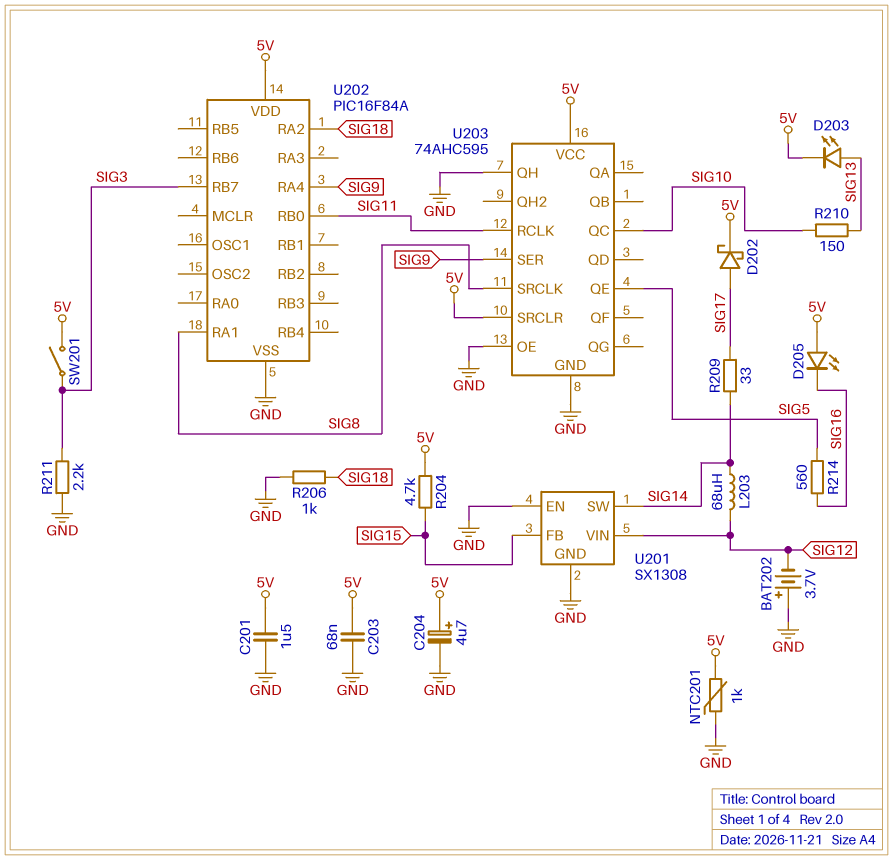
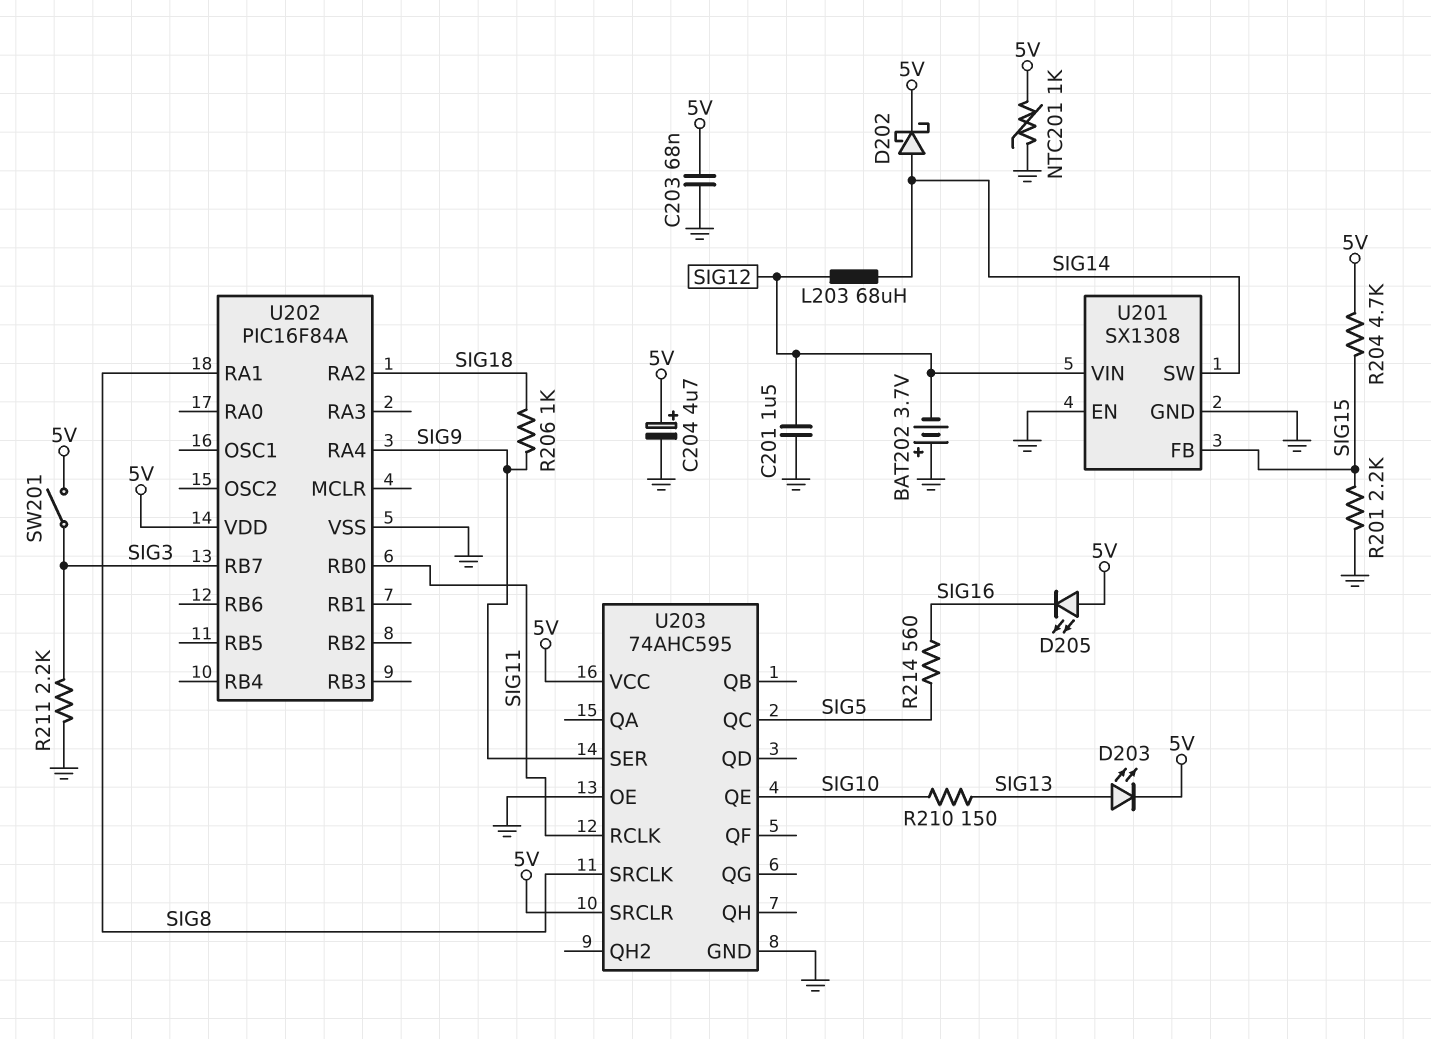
C201: 1.5uF (5V, GND) -> 1.5uF (GND, SIG12)
D202: schottky (A SIG17, K 5V) -> schottky (A SIG14, K 5V)
R201: none -> 2.2k (GND, SIG15)
R206: 1k (GND, SIG18) -> 1k (SIG9, SIG18)
R209: 33 (SIG14, SIG17) -> none
U203 pin QC: SIG10 -> SIG5
U203 pin QE: SIG5 -> SIG10
U203 pin QH: GND -> none

